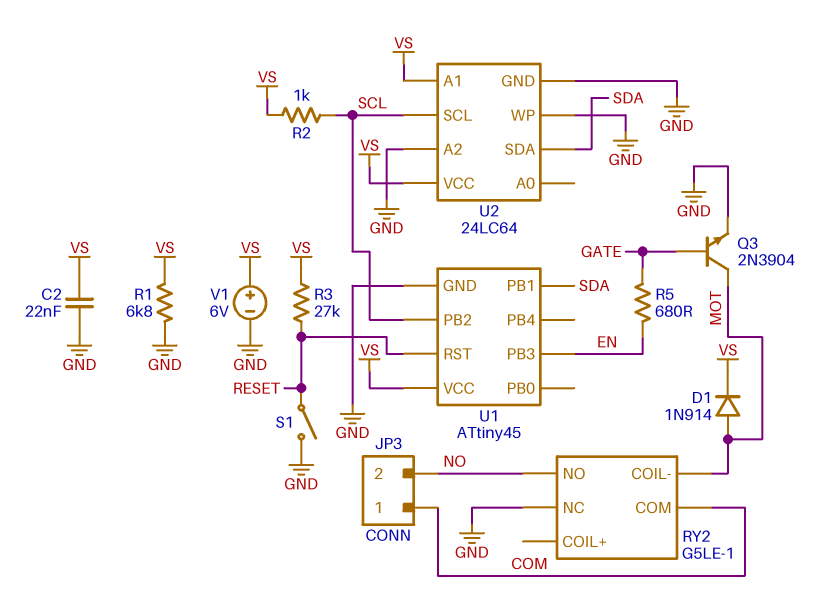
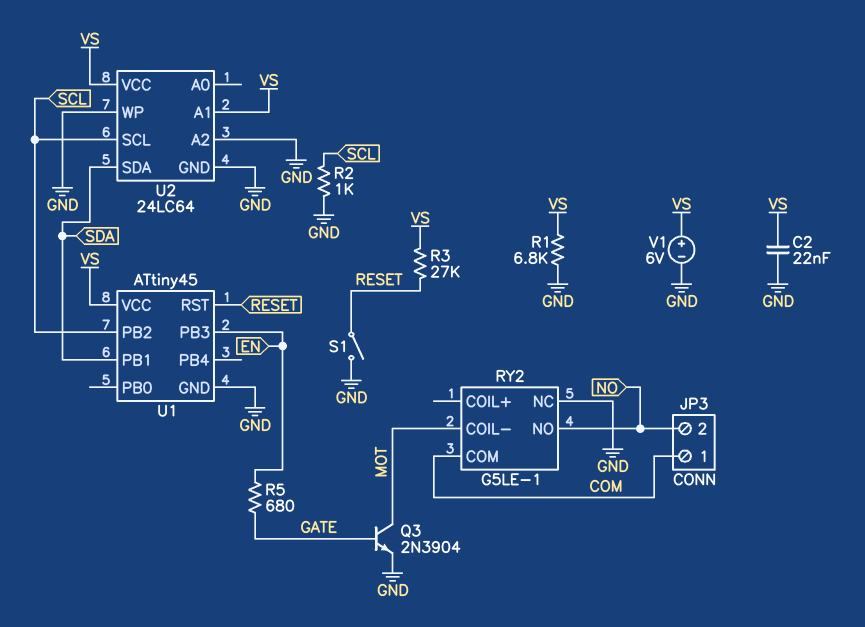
D1: diode 1N914 (A MOT, K VS) -> none
R2: 1k (SCL, VS) -> 1k (GND, SCL)

